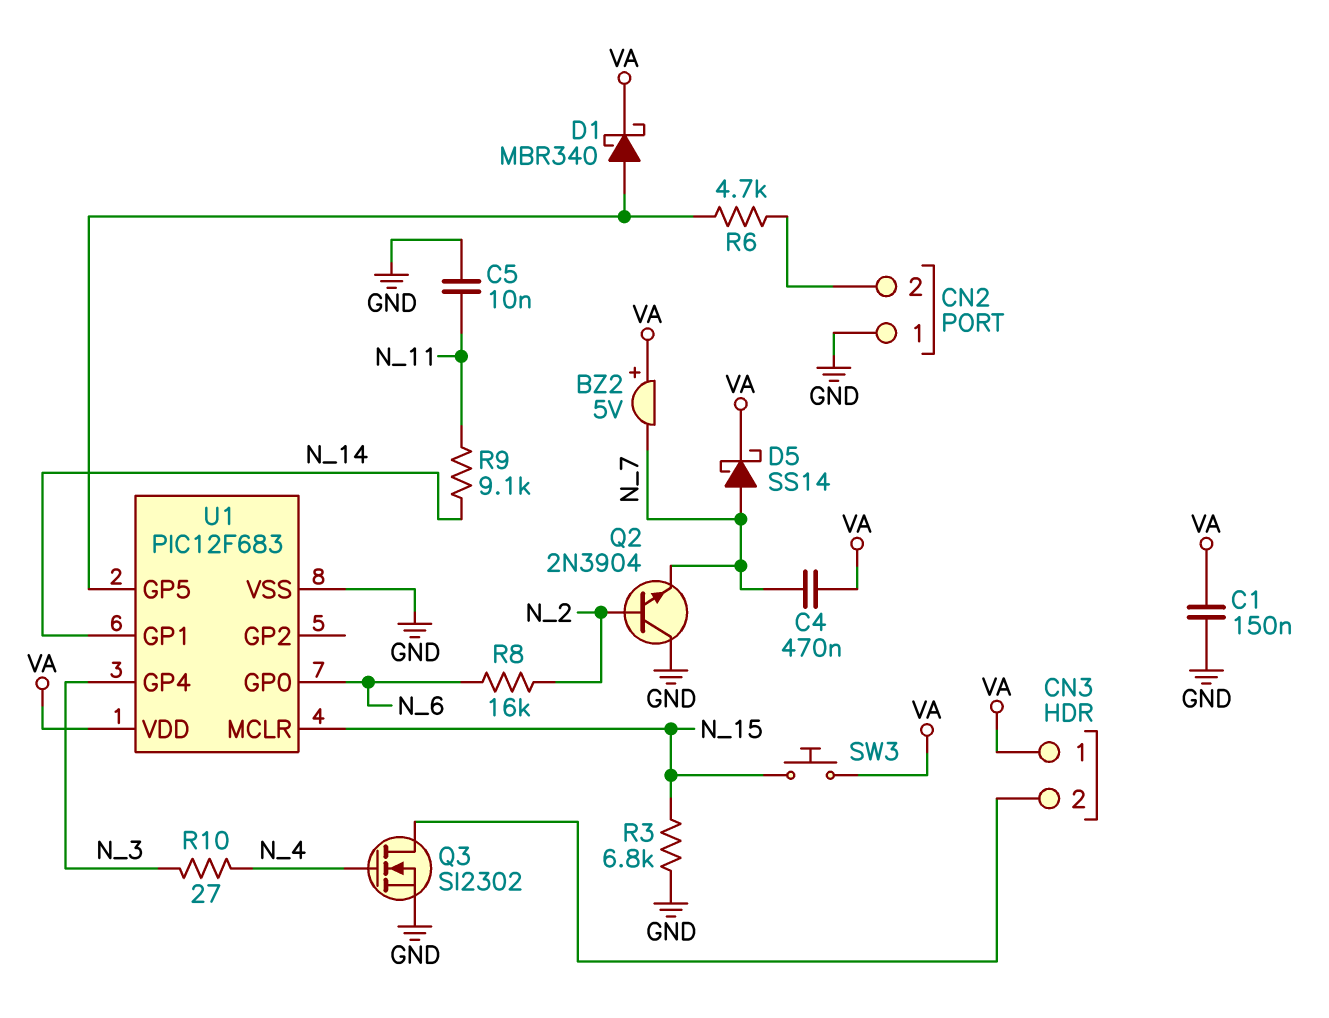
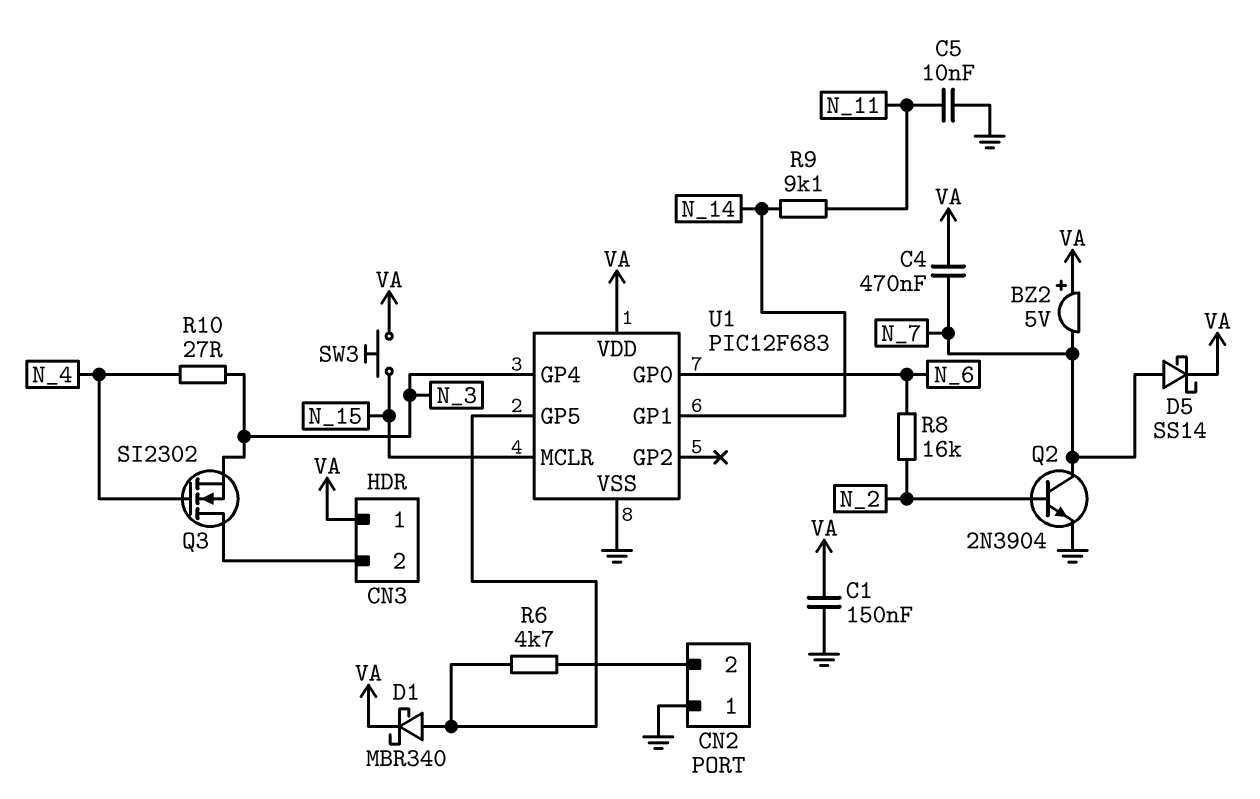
Q2: NPN 2N3904 (B N_2, C GND, E N_7) -> NPN 2N3904 (B N_2, C N_7, E GND)
Q3: NMOS SI2302 (G N_4, D CN3/2, S GND) -> NMOS SI2302 (G N_4, D CN3/2, S N_3)
R3: 6.8k (GND, N_15) -> none

